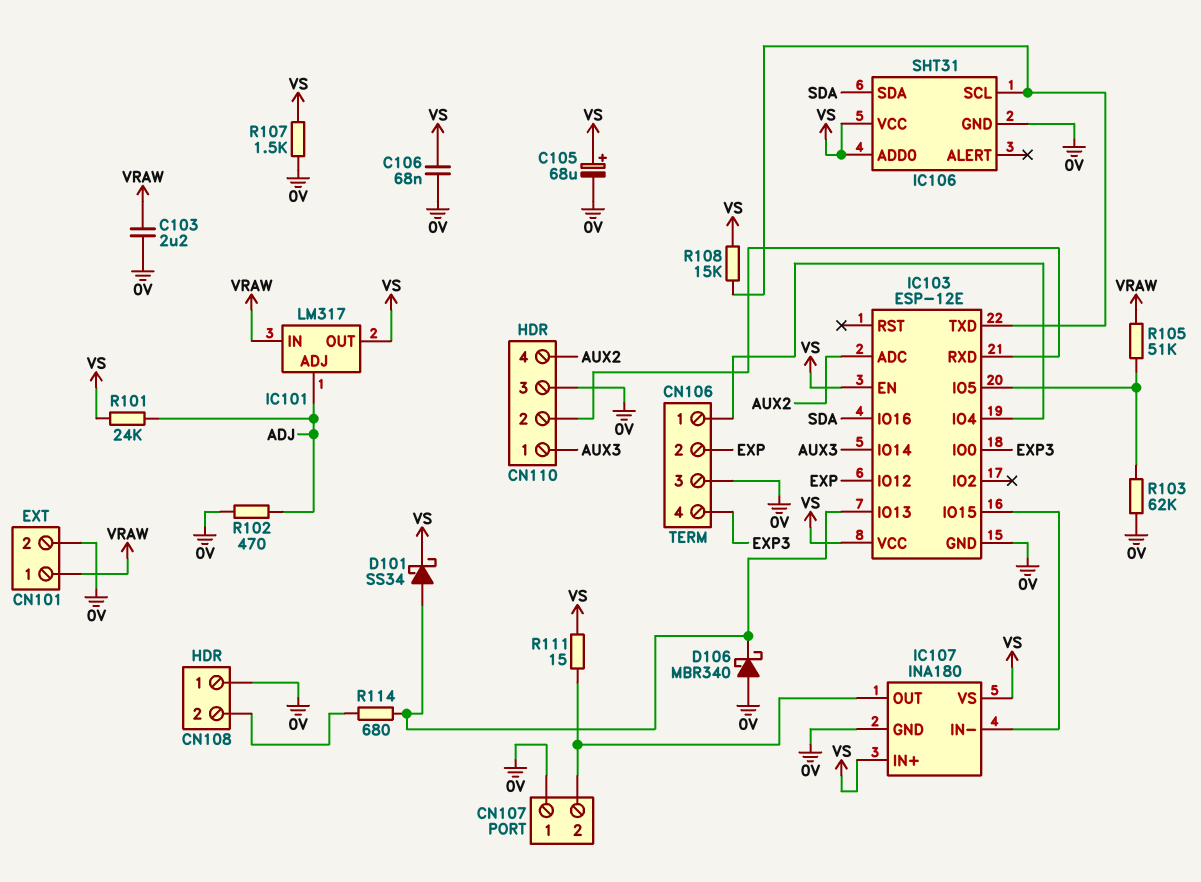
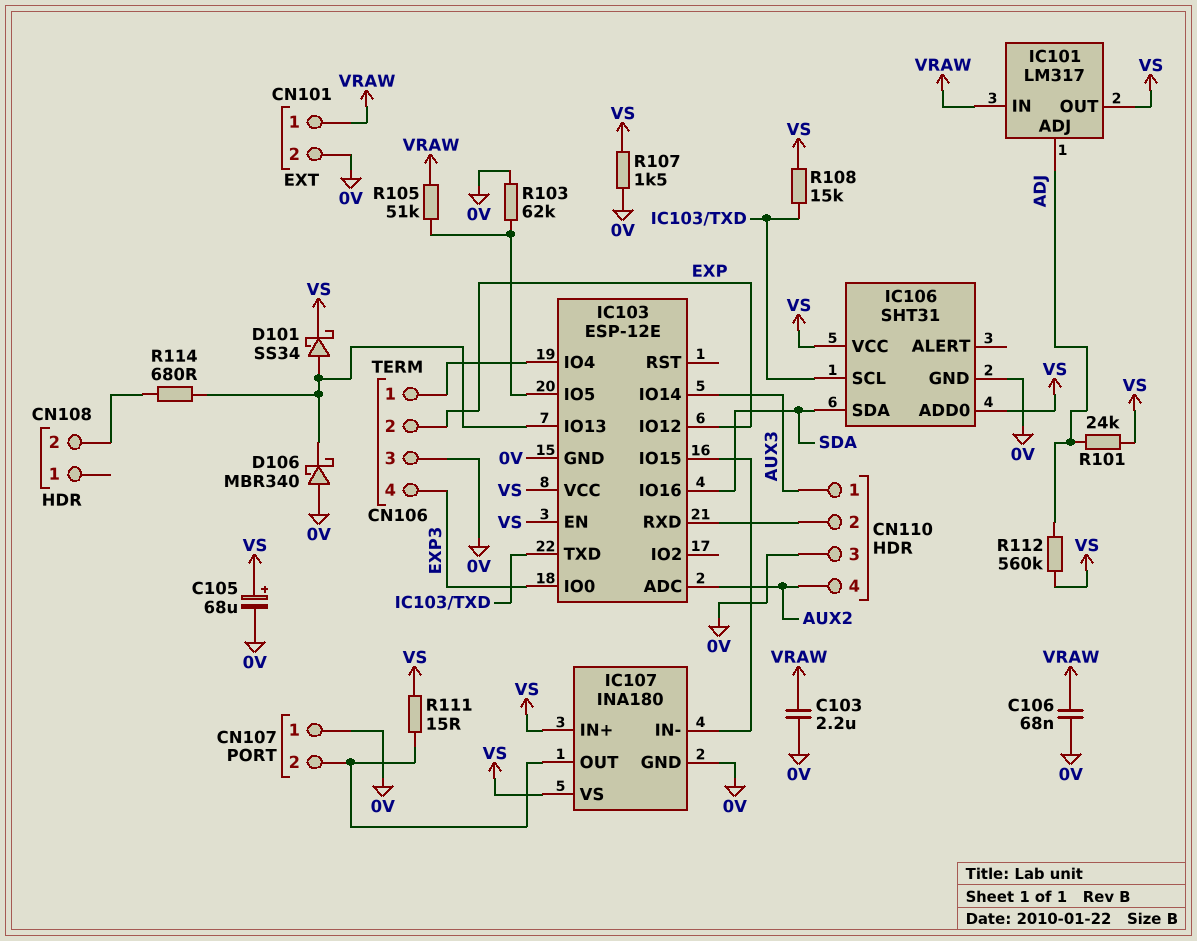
C106: 68nF (0V, VS) -> 68nF (0V, VRAW)
CN108 pin 1: 0V -> none
R102: 470 (0V, ADJ) -> none
R112: none -> 560k (ADJ, VS)

